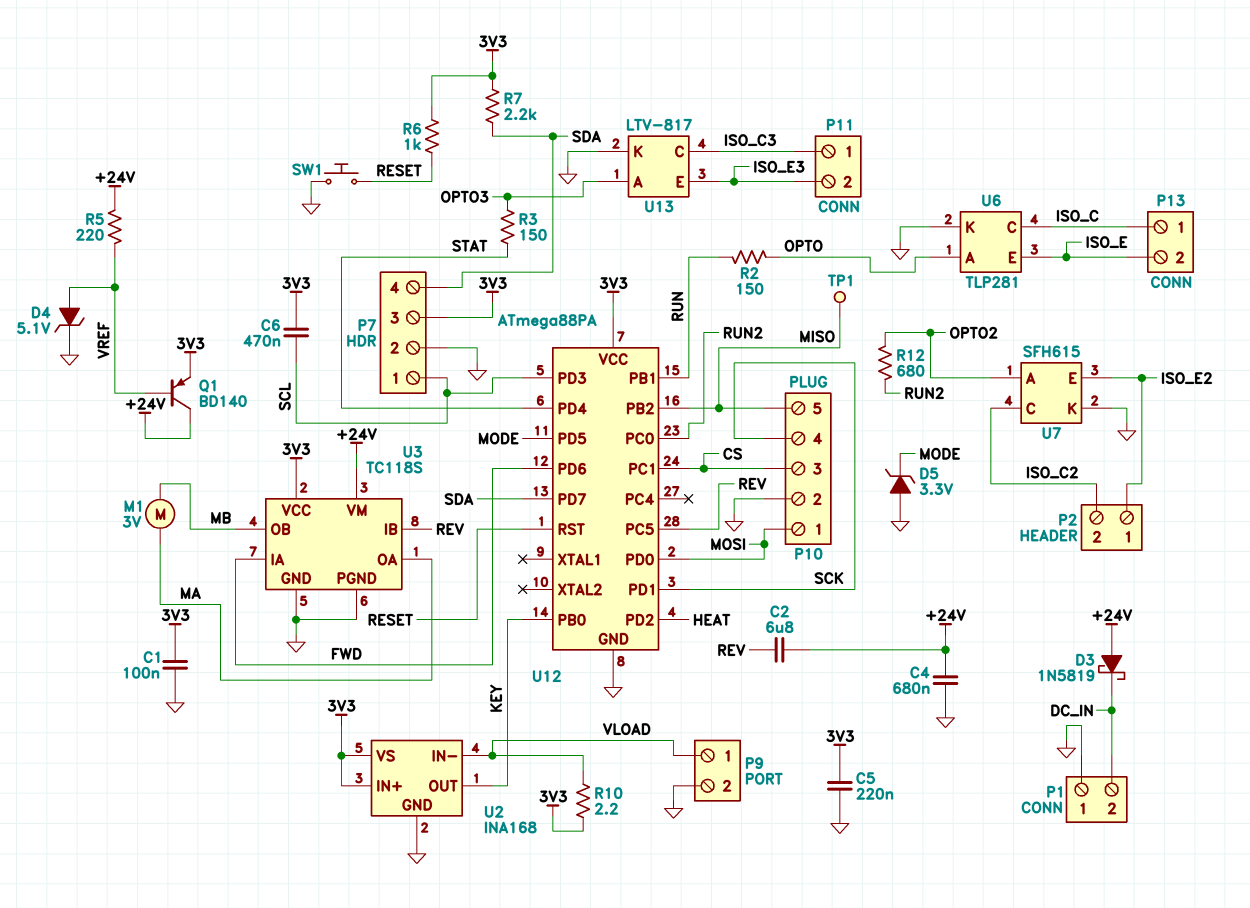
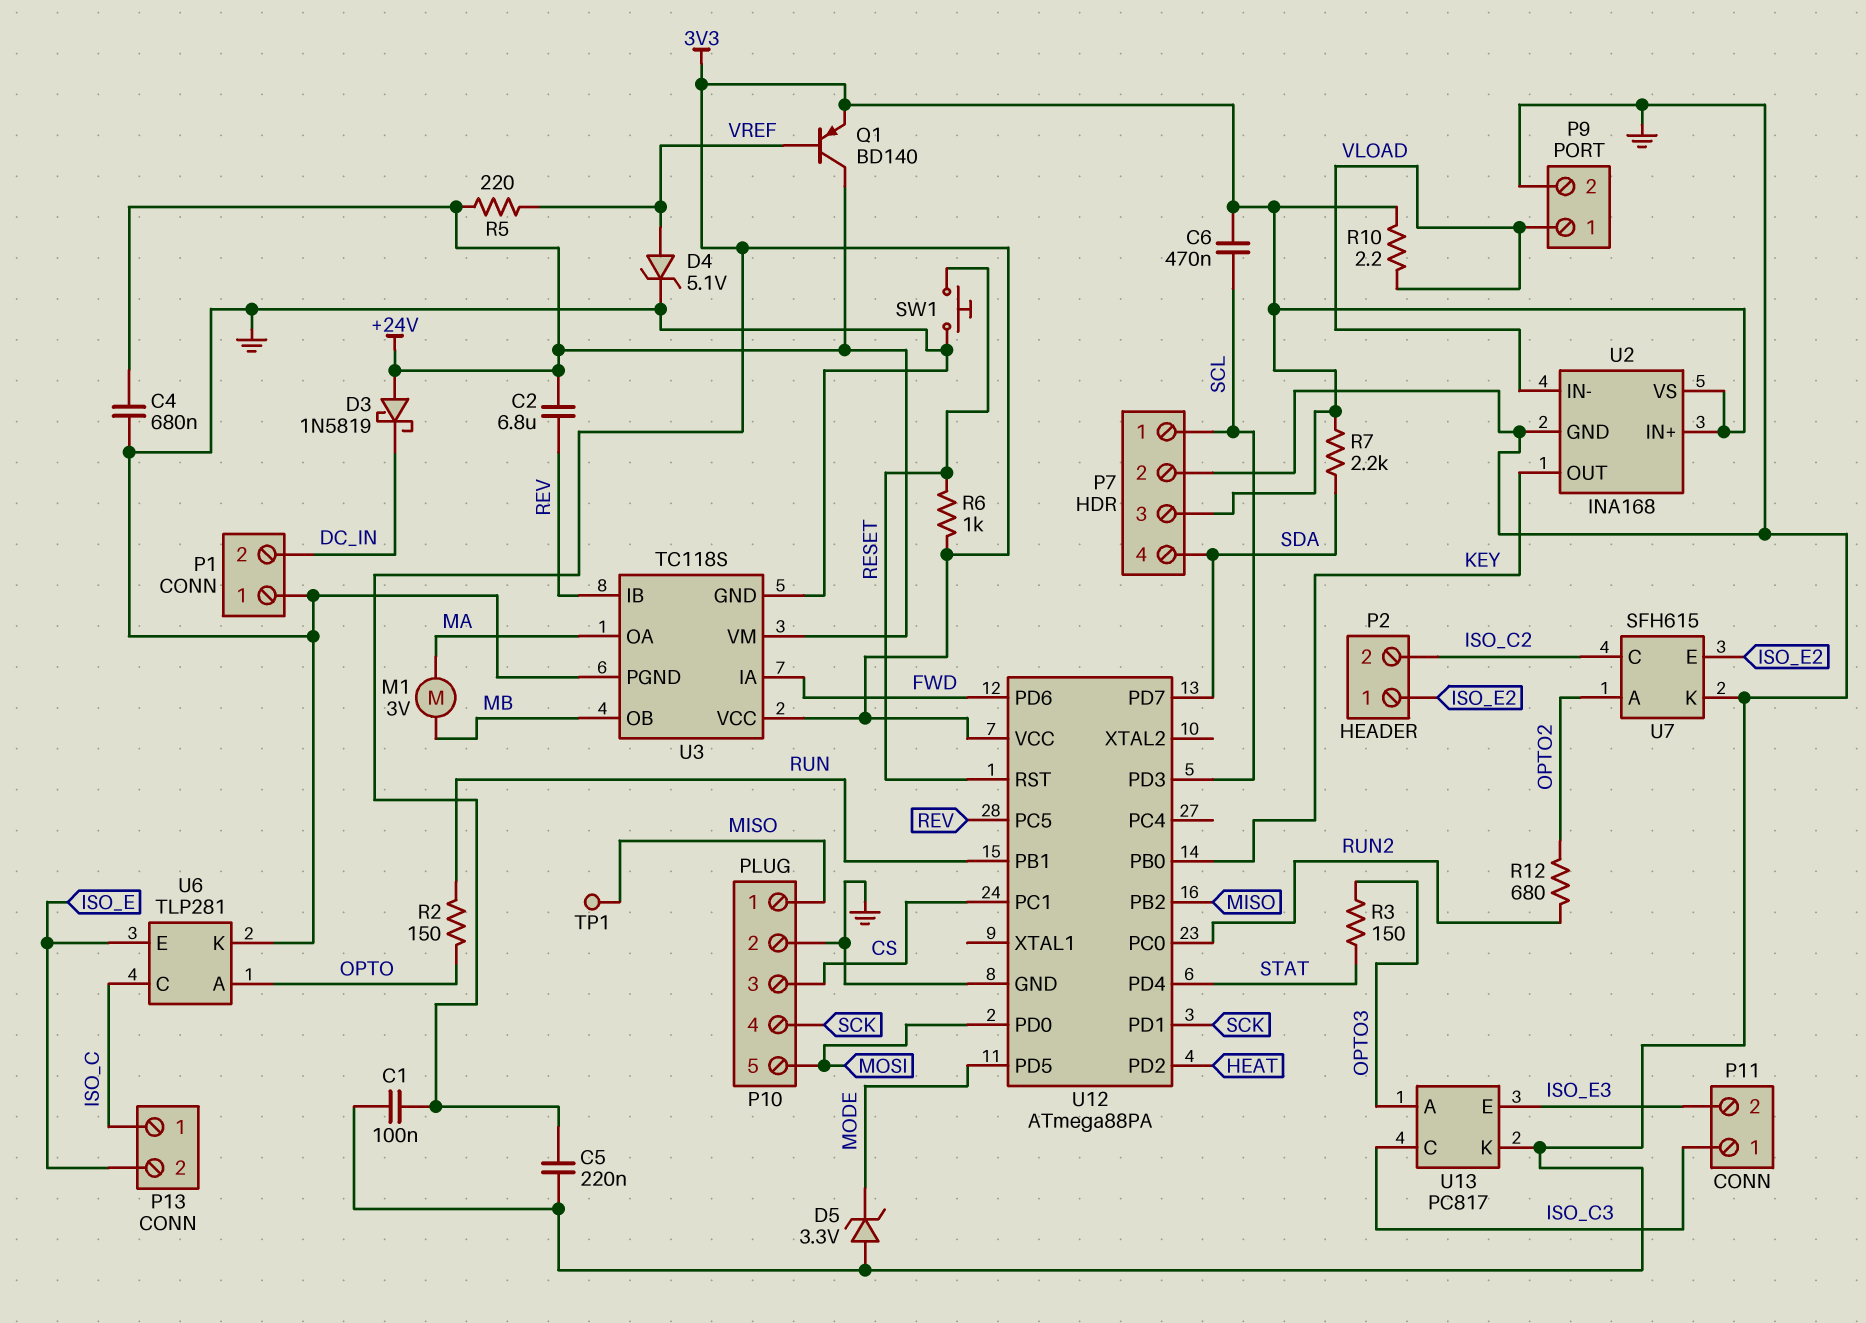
P10 pin 1: MOSI -> MISO
P10 pin 5: MISO -> MOSI
U13: LTV-817 -> PC817

